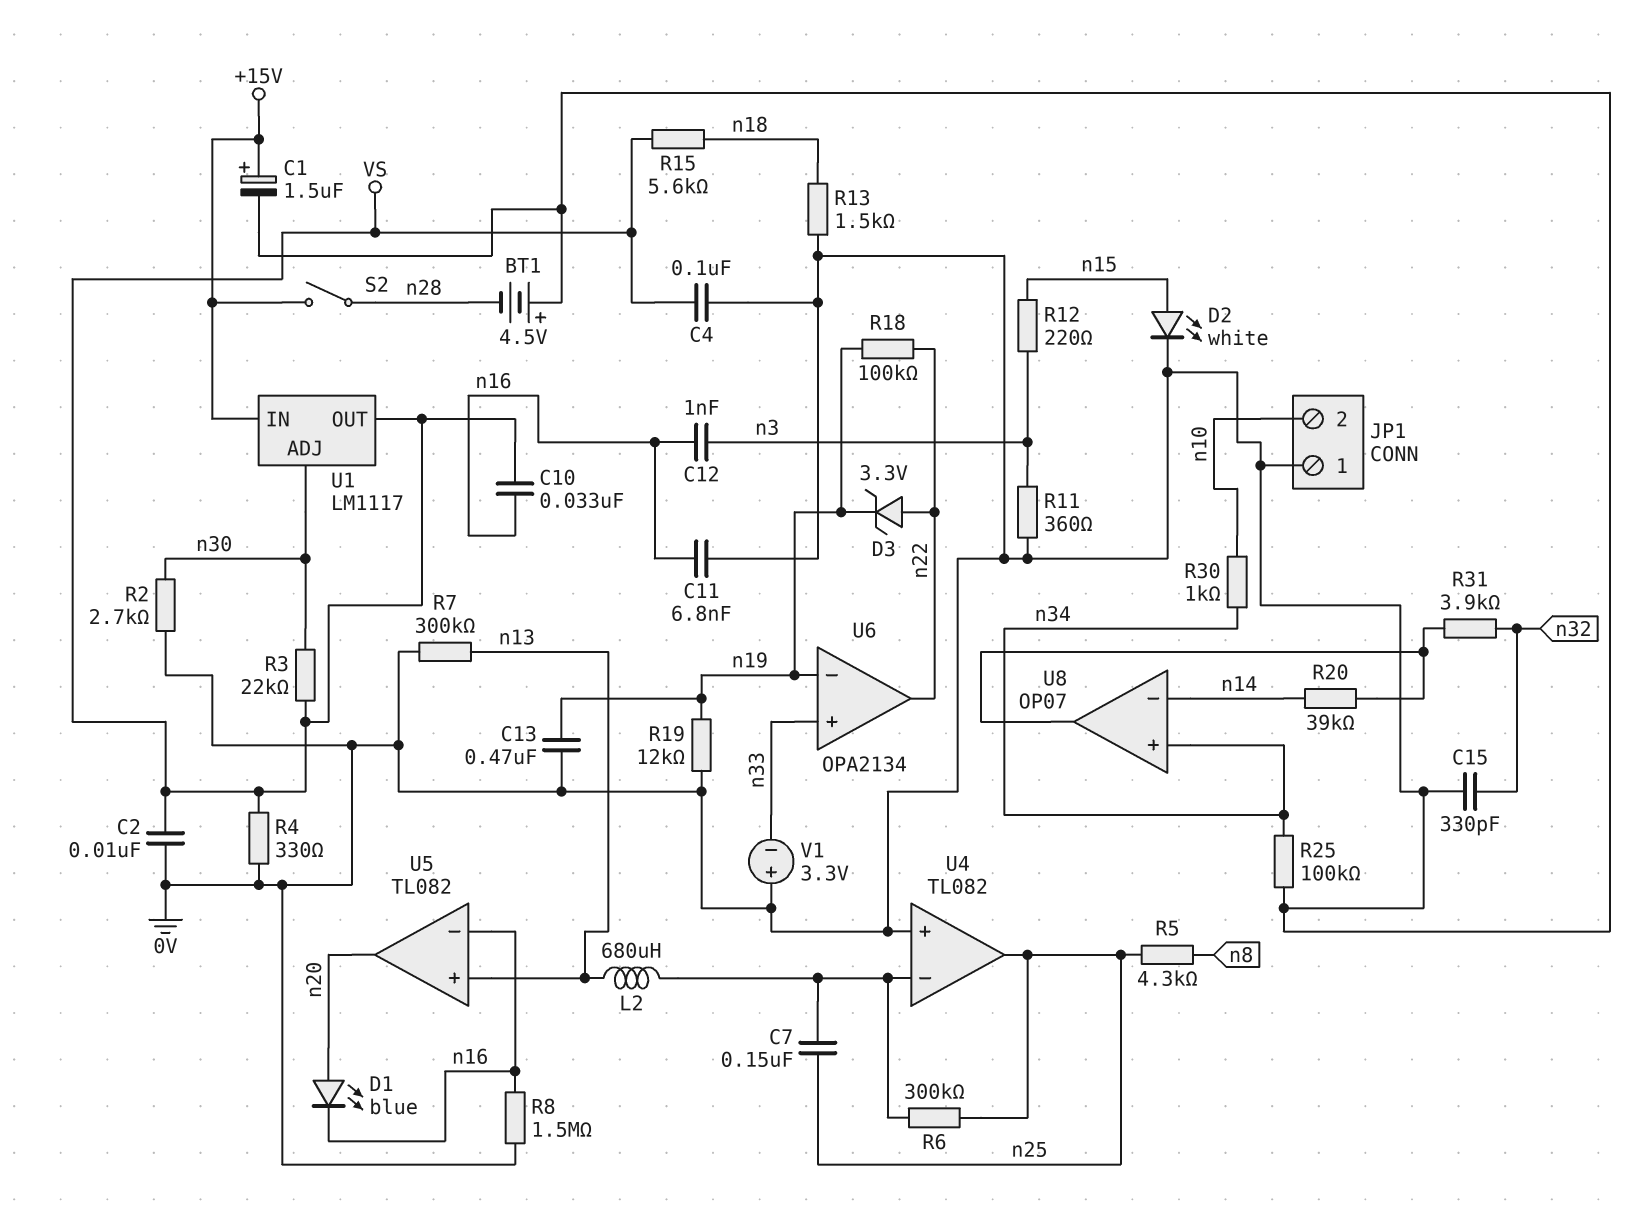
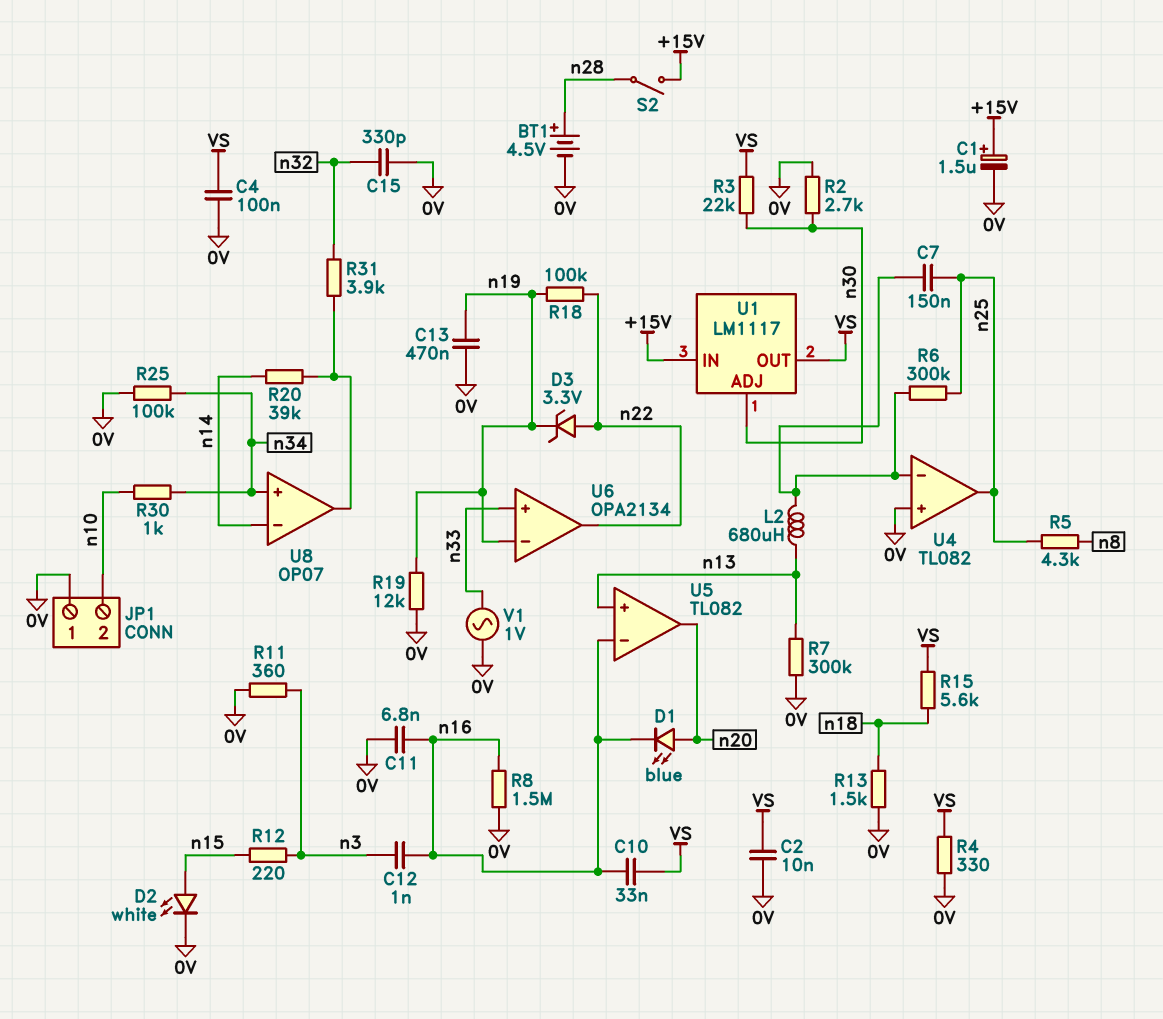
BT1: 4.5V (plus 0V, minus n28) -> 4.5V (plus n28, minus 0V)
V1: 3.3V (plus 0V, minus n33) -> AC 1V (0V, n33)

